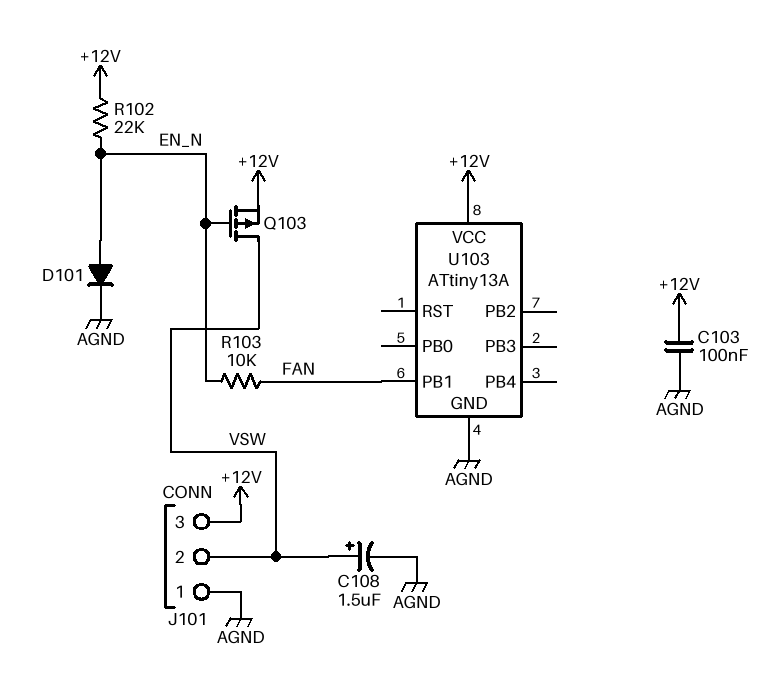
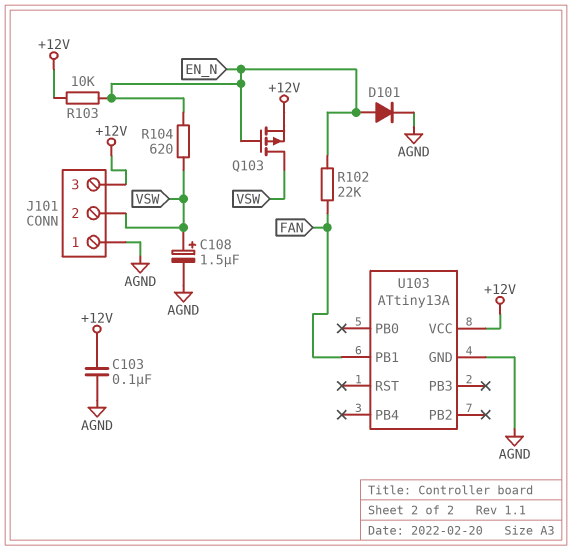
R102: 22k (+12V, EN_N) -> 22k (EN_N, FAN)
R103: 10k (EN_N, FAN) -> 10k (+12V, EN_N)
R104: none -> 620 (EN_N, VSW)

